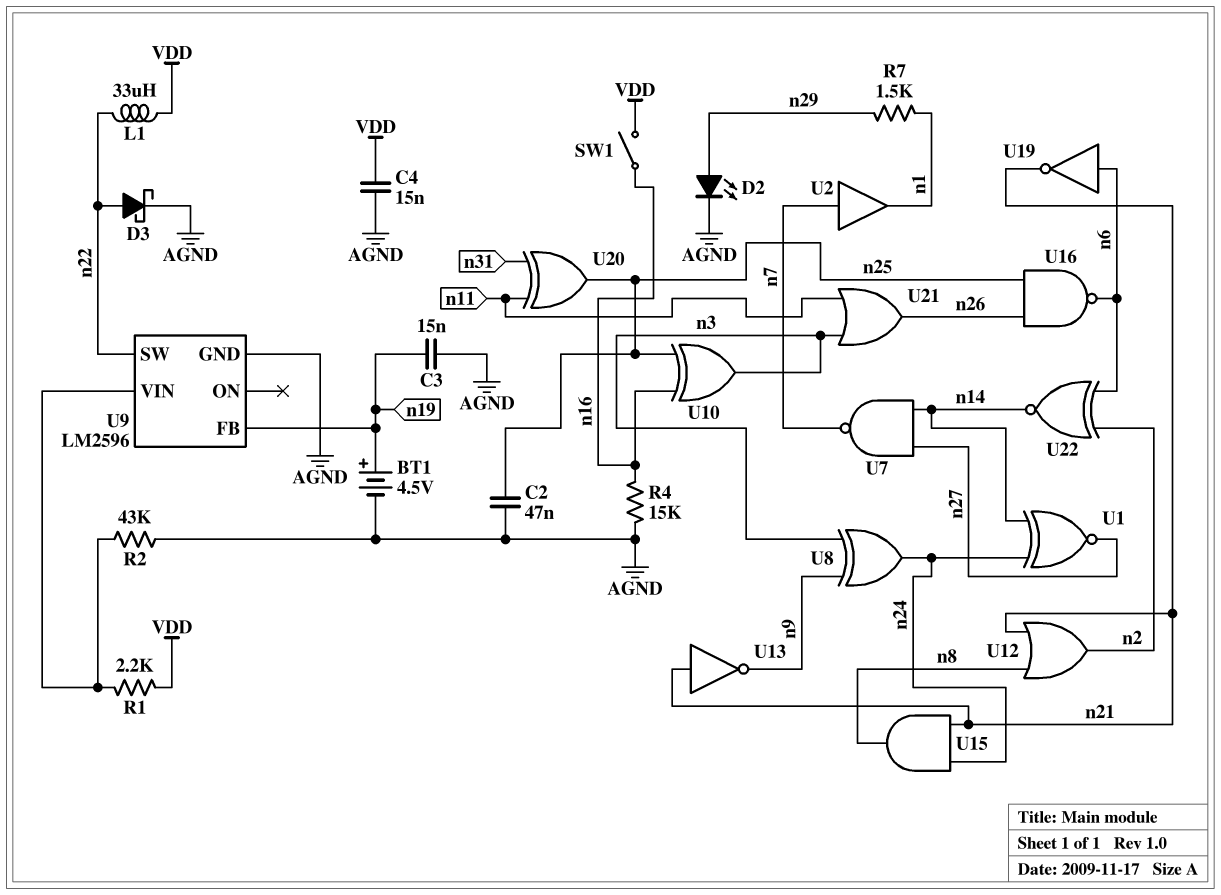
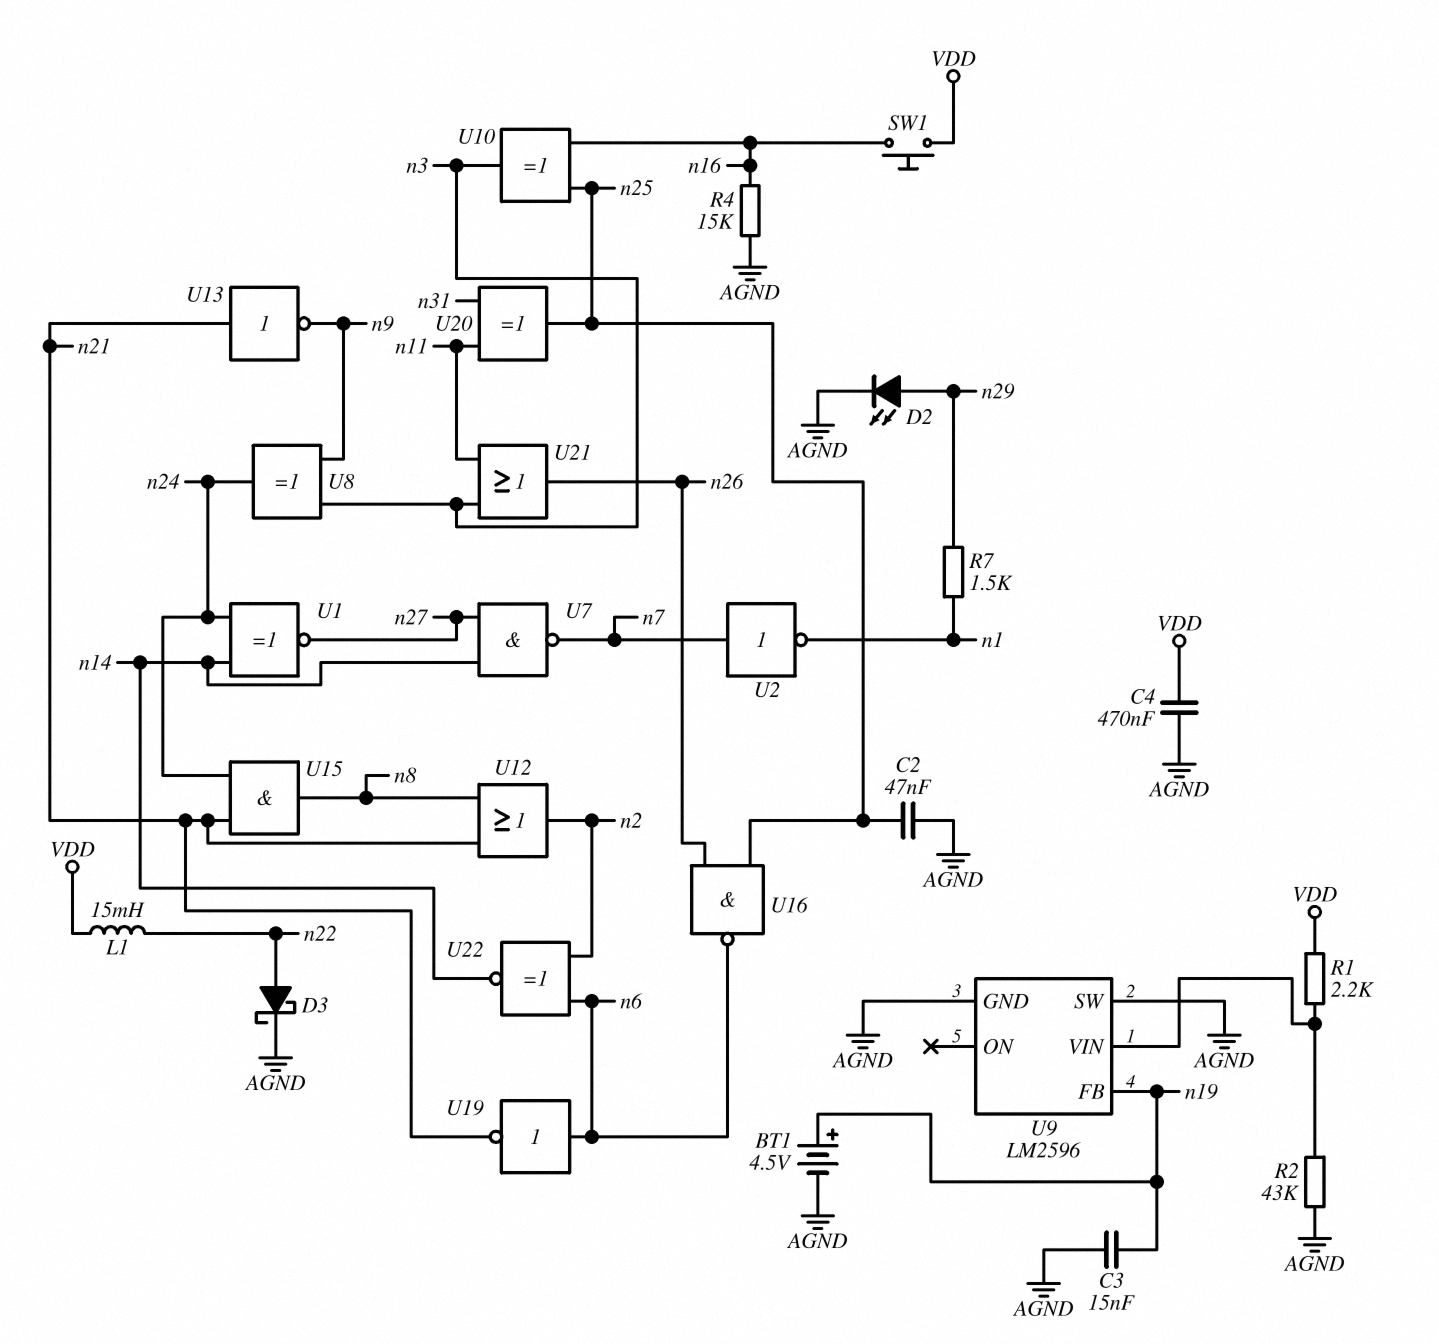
C4: 15nF (AGND, VDD) -> 470nF (AGND, VDD)
L1: 33uH (VDD, n22) -> 15mH (VDD, n22)
SW1: switch (VDD, n16) -> button (VDD, n16)
U2: buffer (in n7, out n1) -> NOT (in n7, out n1)
U9 pin SW: n22 -> AGND

